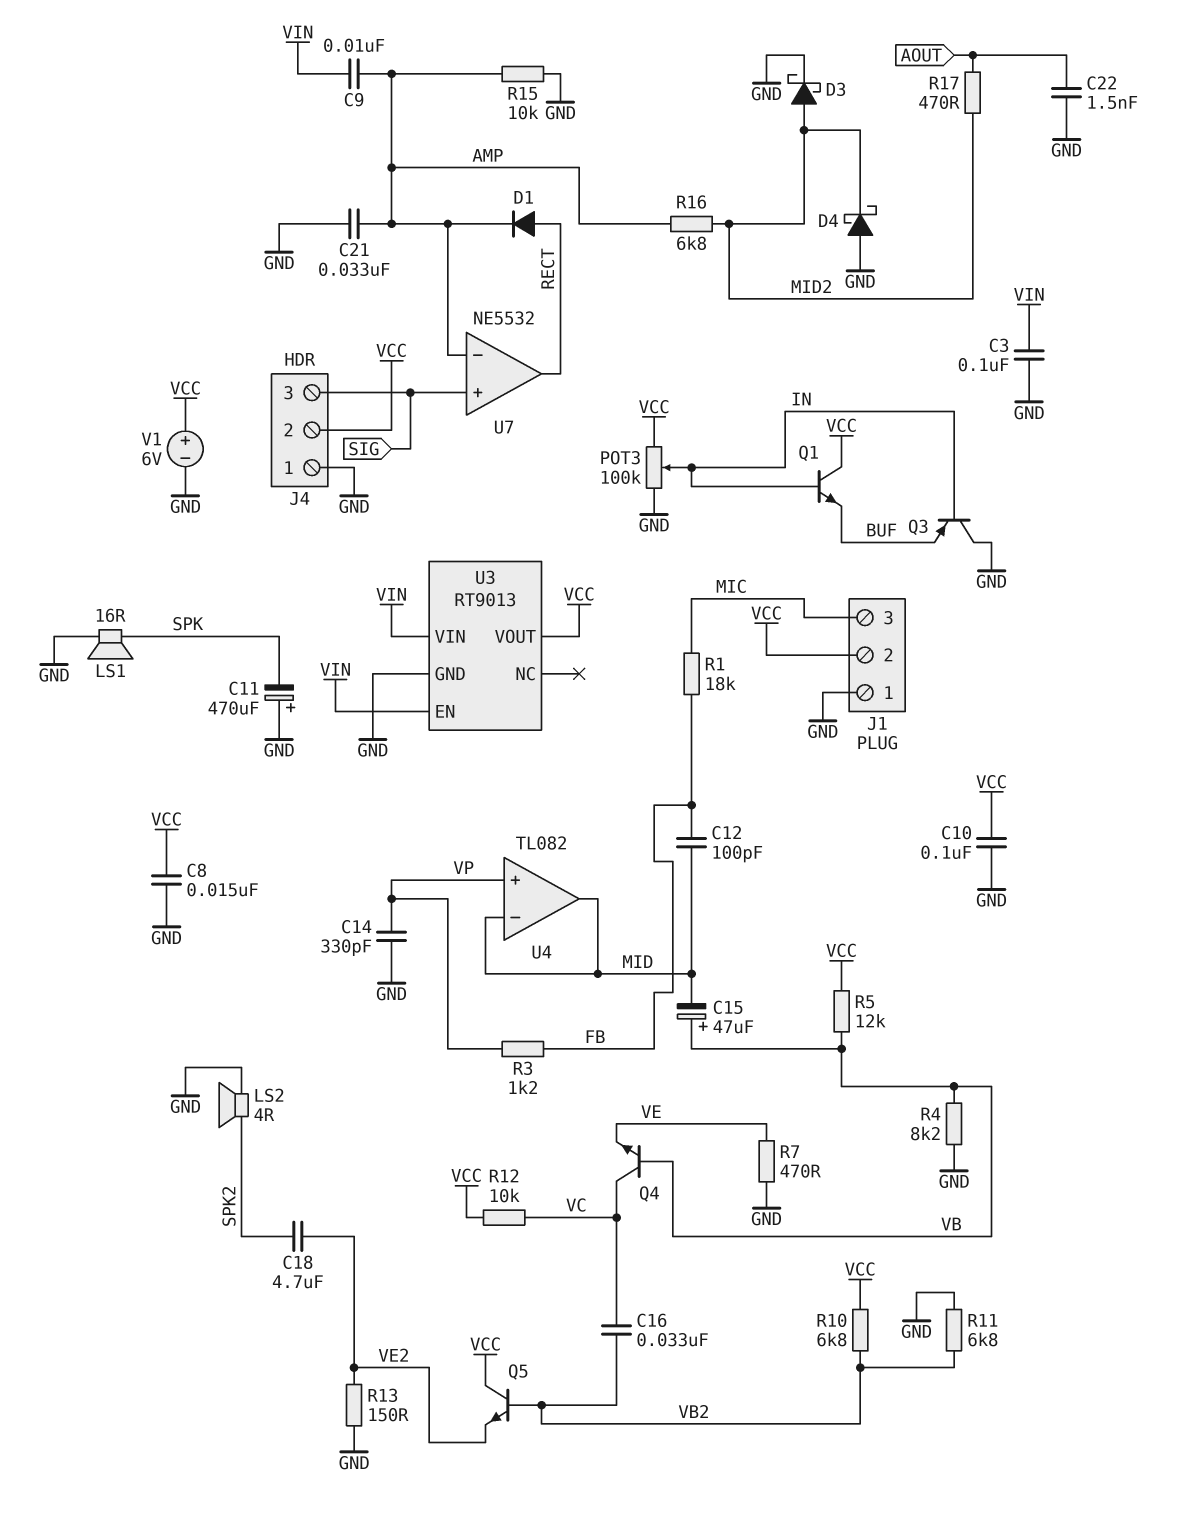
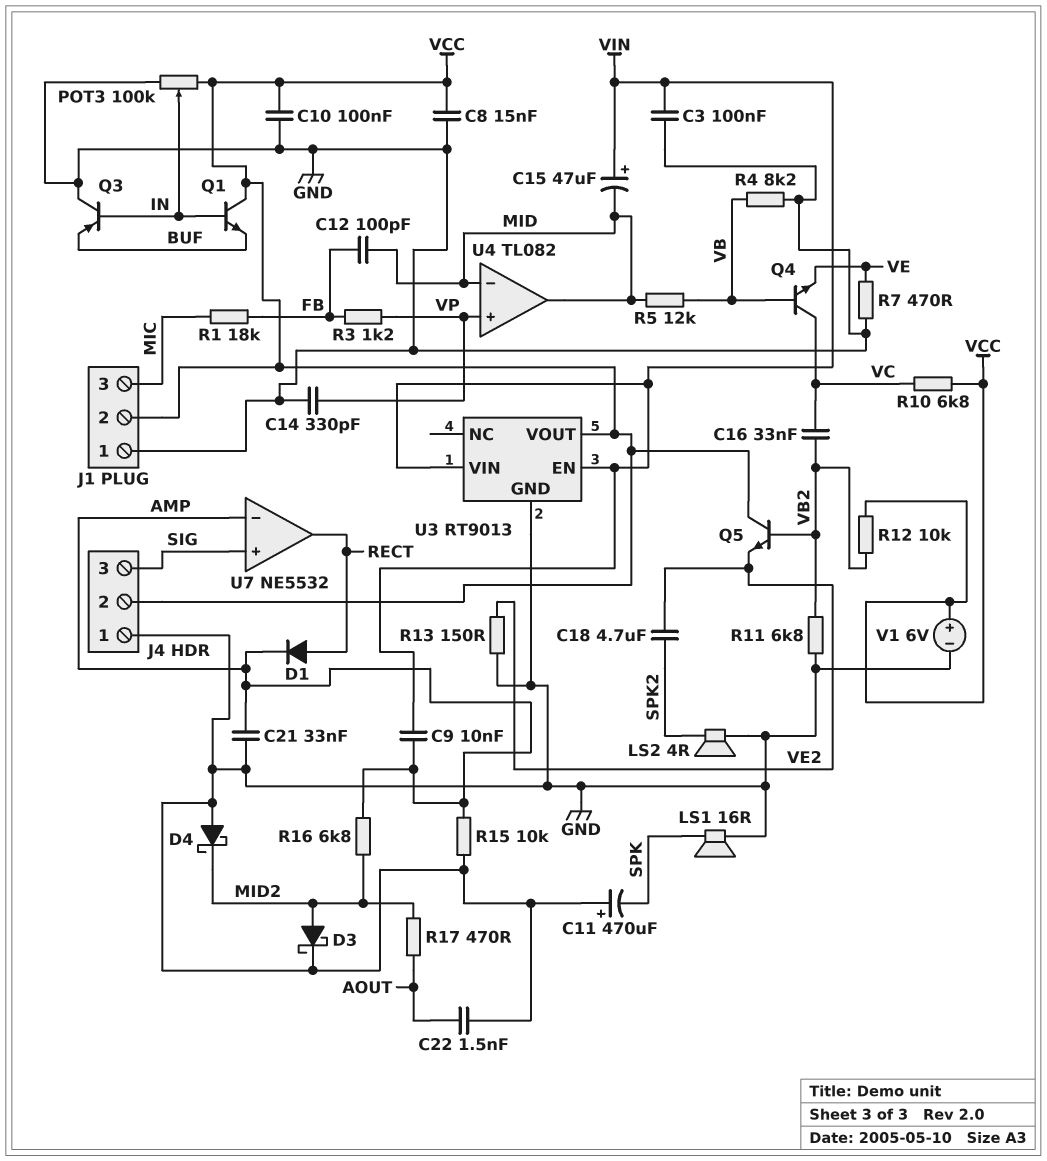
C15: 47uF (plus VB, minus MID) -> 47uF (plus VIN, minus MID)
R5: 12k (VB, VCC) -> 12k (MID, VB)
R10: 6.8k (VB2, VCC) -> 6.8k (VC, VCC)
R12: 10k (VC, VCC) -> 10k (VB2, VCC)

